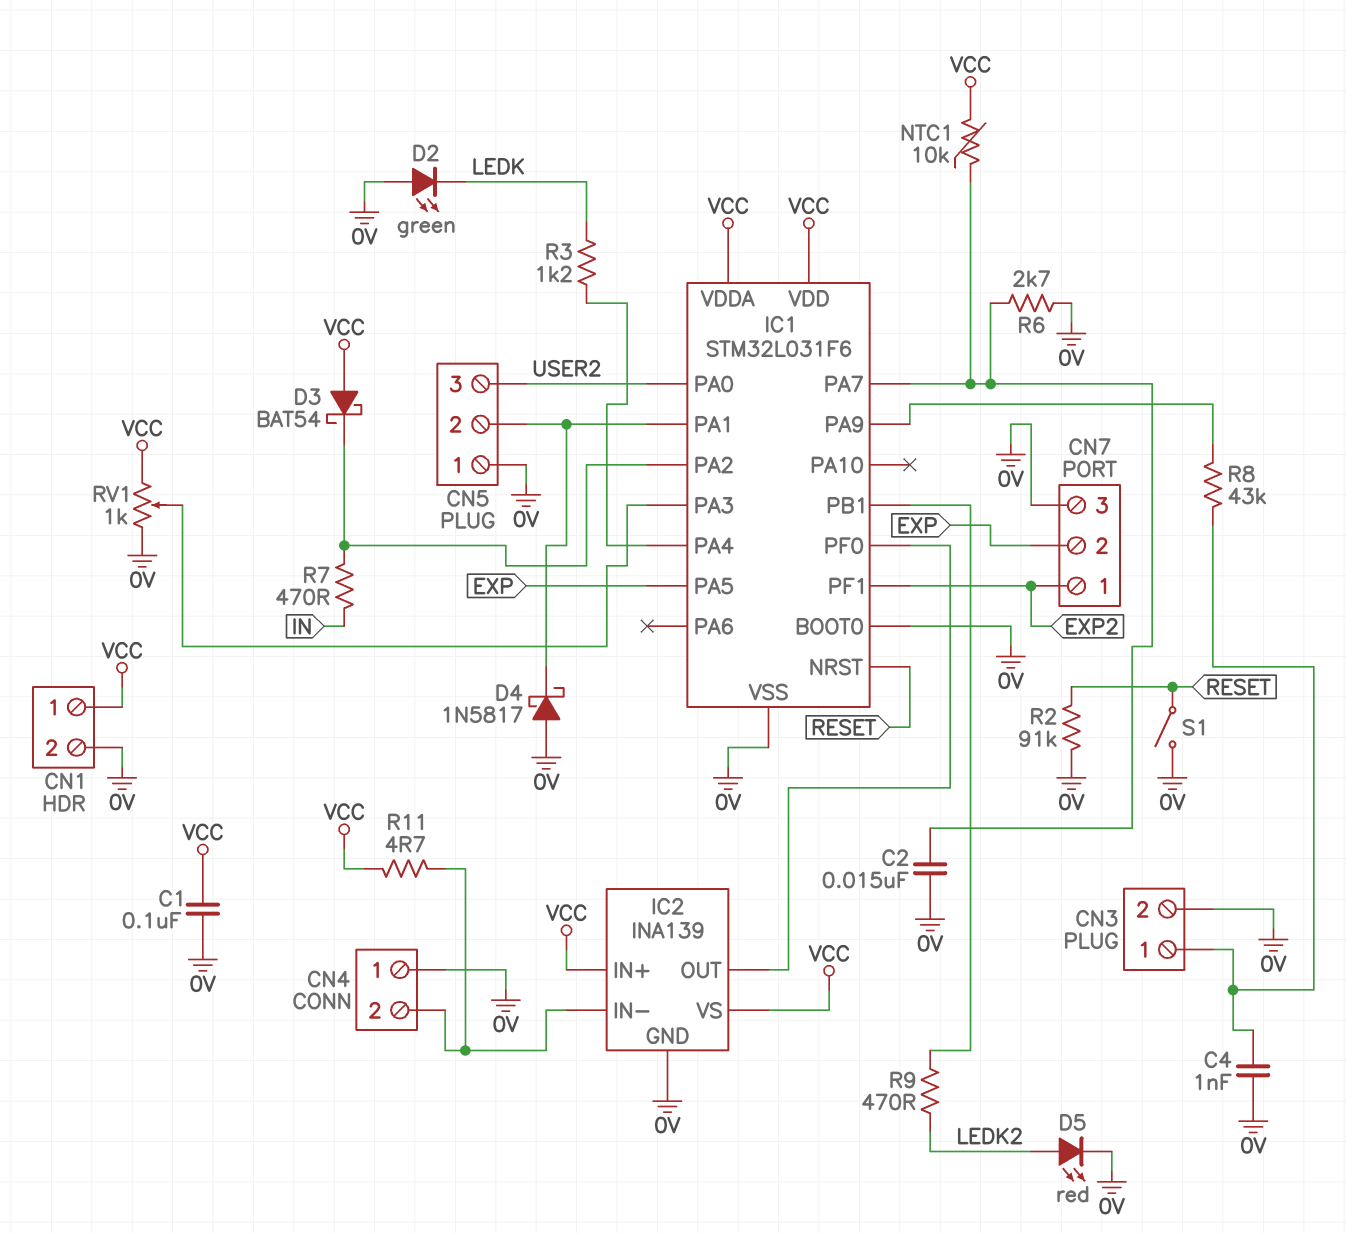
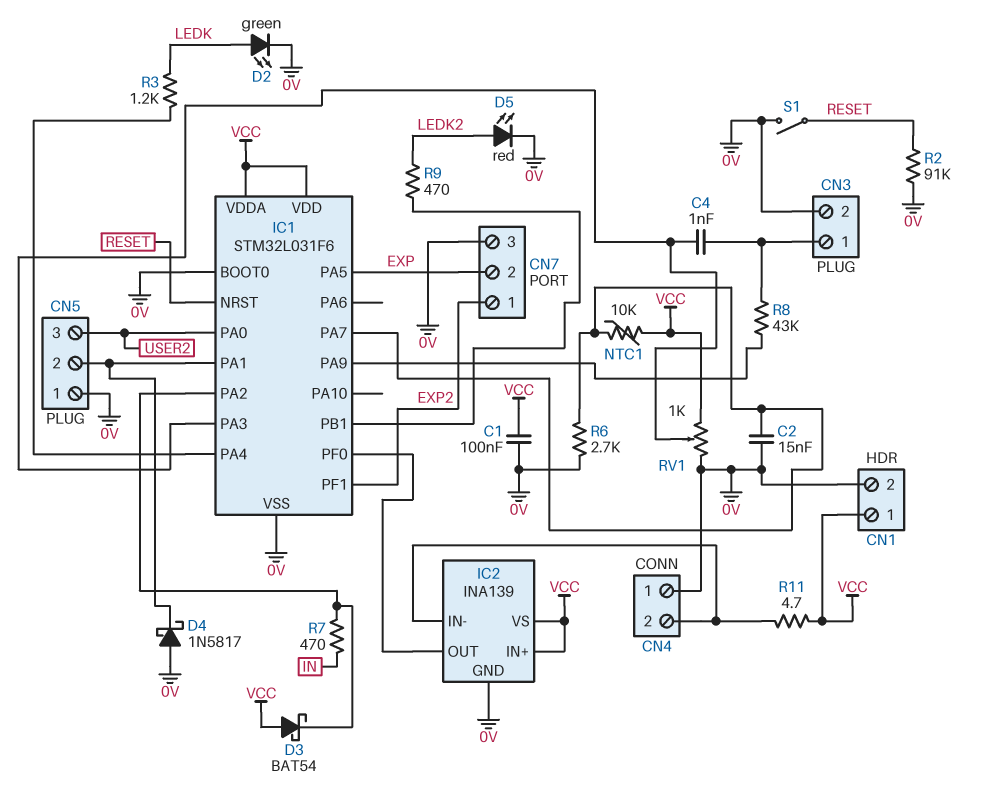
C4: 1nF (0V, CN3/1) -> 1nF (CN3/1, IC1/PA3)
D2: LED green (A 0V, K LEDK) -> LED green (A LEDK, K 0V)

